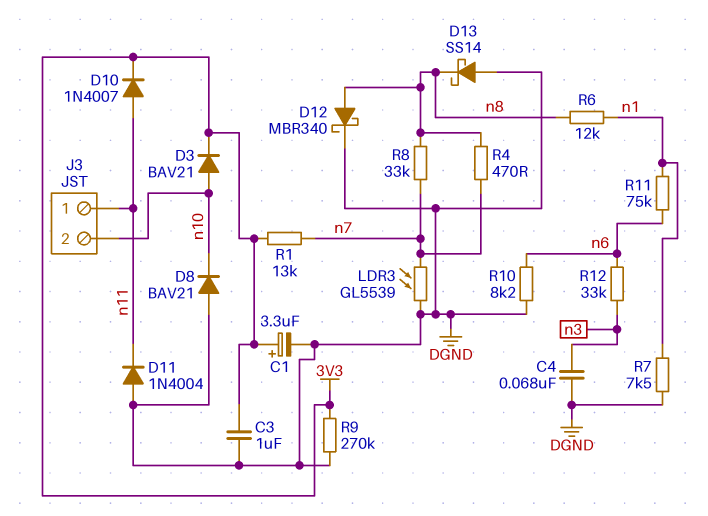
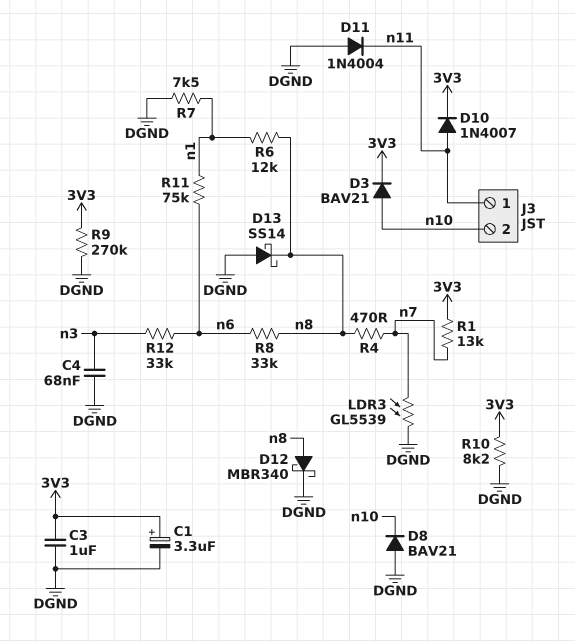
R8: 33k (n7, n8) -> 33k (n6, n8)
R10: 8.2k (DGND, n6) -> 8.2k (3V3, DGND)

